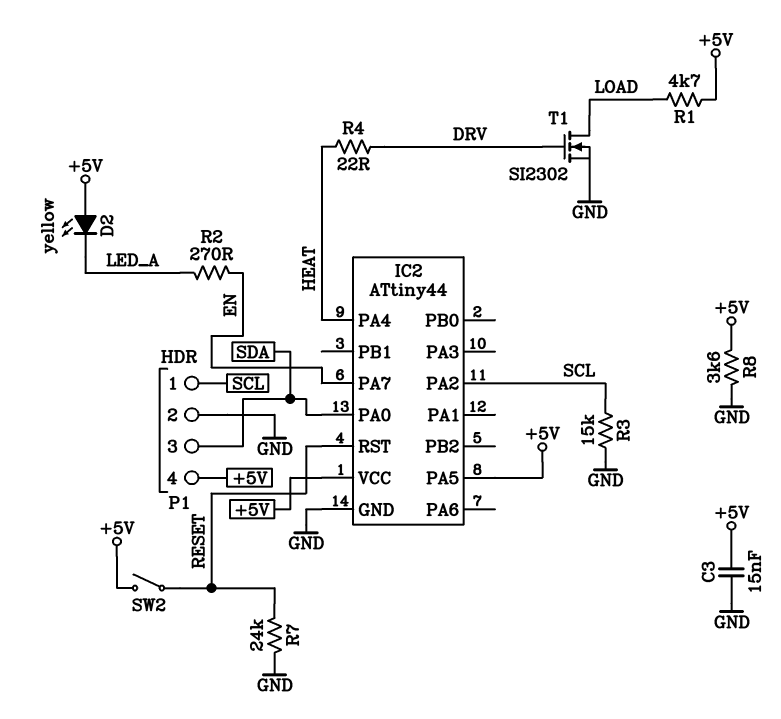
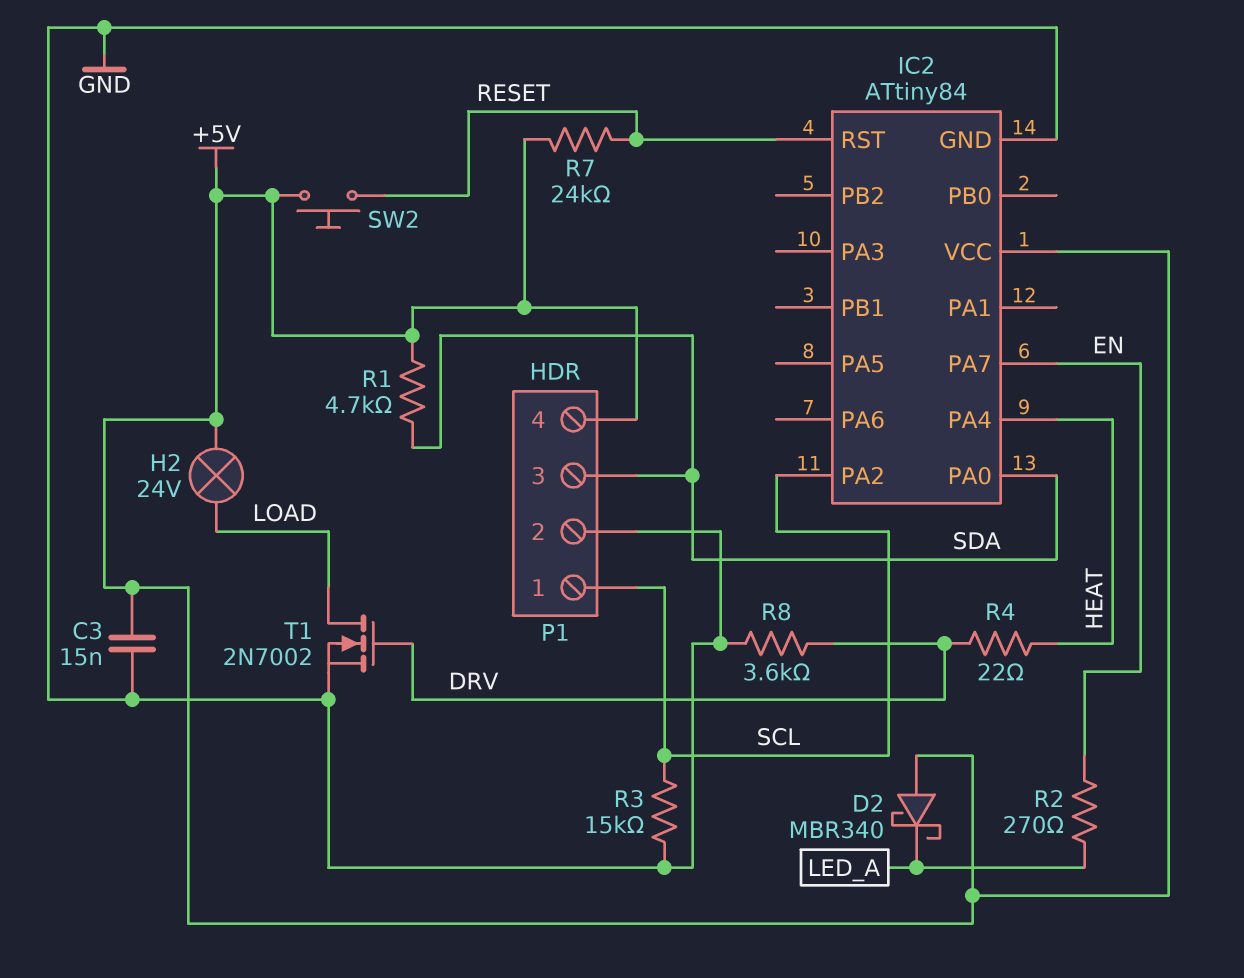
D2: LED yellow (A +5V, K LED_A) -> schottky MBR340 (A +5V, K LED_A)
H2: none -> lamp 24V (+5V, LOAD)
IC2: ATtiny44 -> ATtiny84
IC2 pin PA5: +5V -> none
R1: 4.7k (+5V, LOAD) -> 4.7k (+5V, SDA)
R7: 24k (GND, RESET) -> 24k (+5V, RESET)
R8: 3.6k (+5V, GND) -> 3.6k (DRV, GND)
SW2: switch (+5V, RESET) -> button (+5V, RESET)
T1: NMOS SI2302 (G DRV, D LOAD, S GND) -> NMOS 2N7002 (G DRV, D LOAD, S GND)

